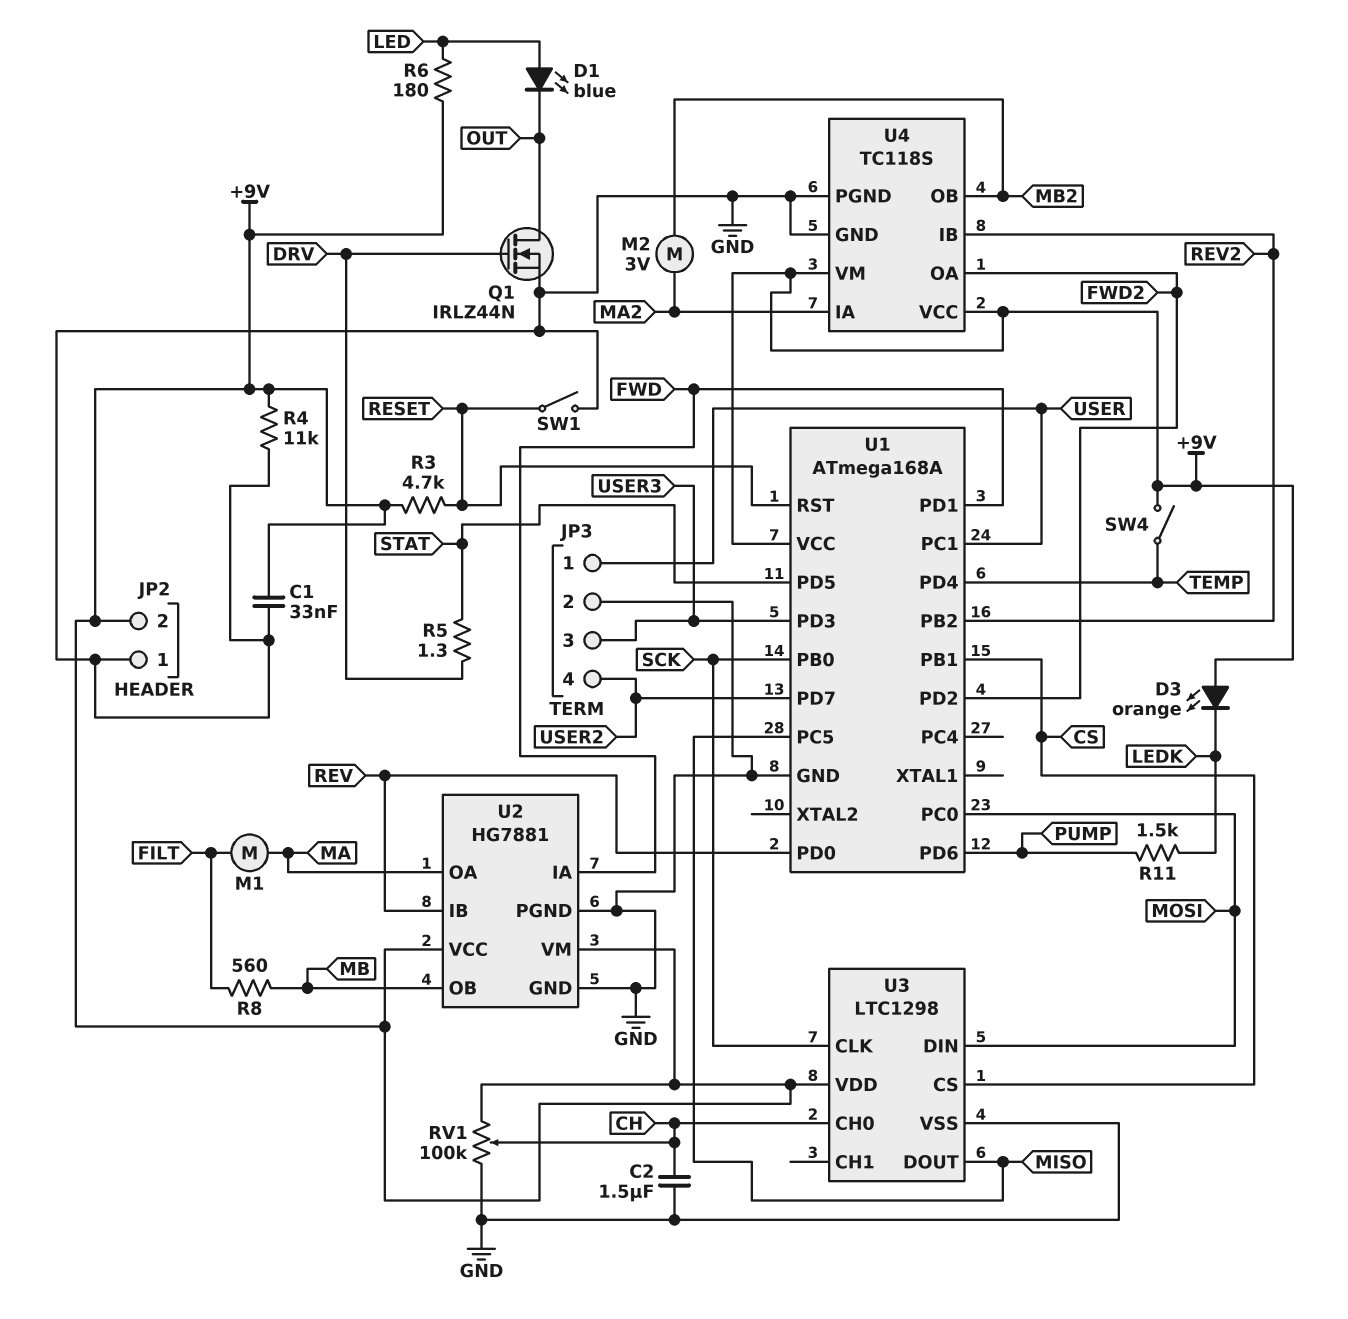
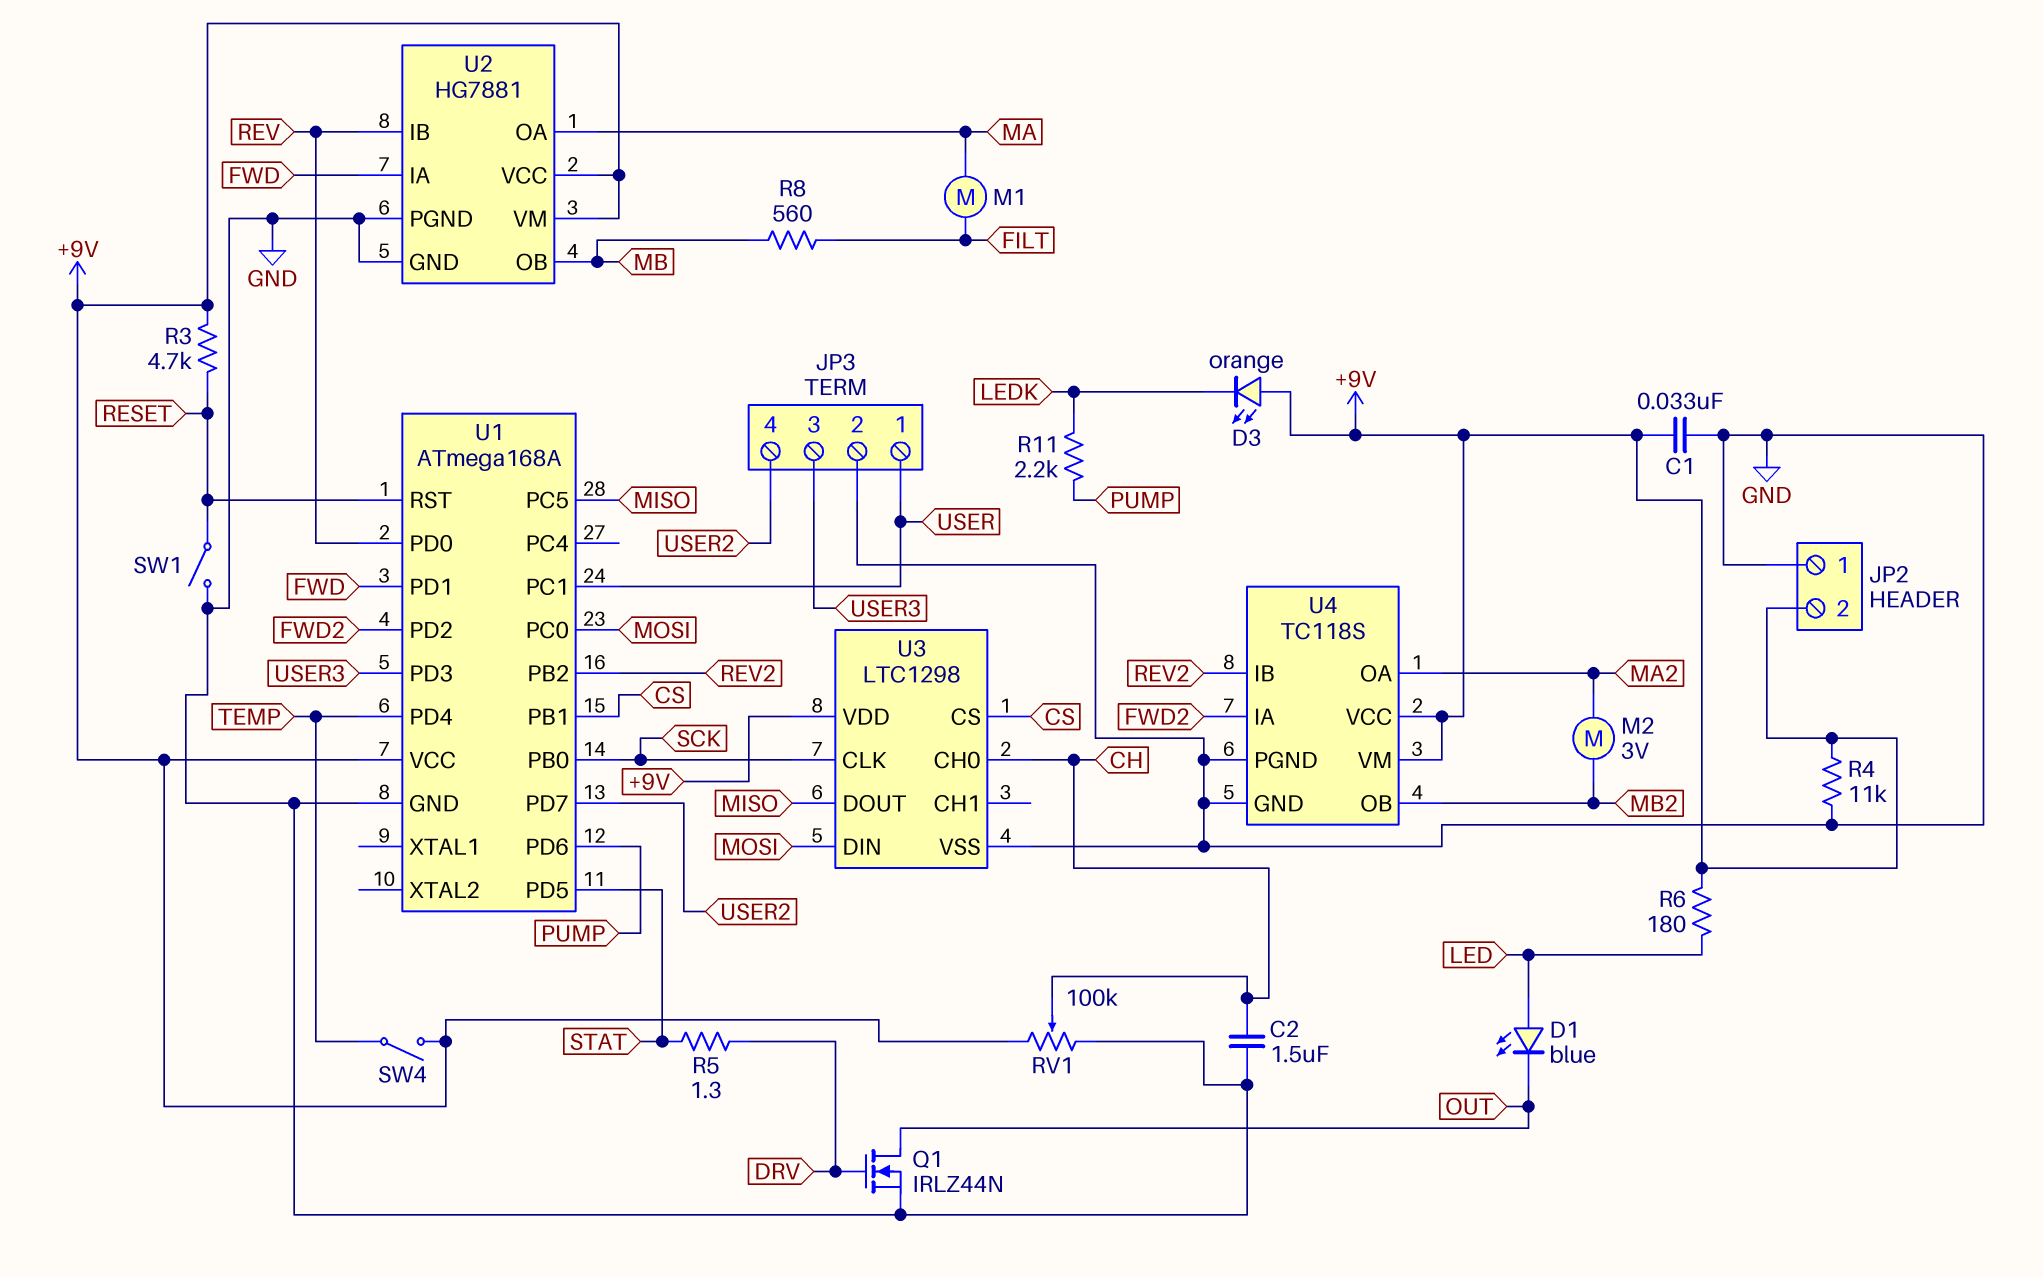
R11: 1.5k (LEDK, PUMP) -> 2.2k (LEDK, PUMP)
U4 pin IA: MA2 -> FWD2
U4 pin OA: FWD2 -> MA2

